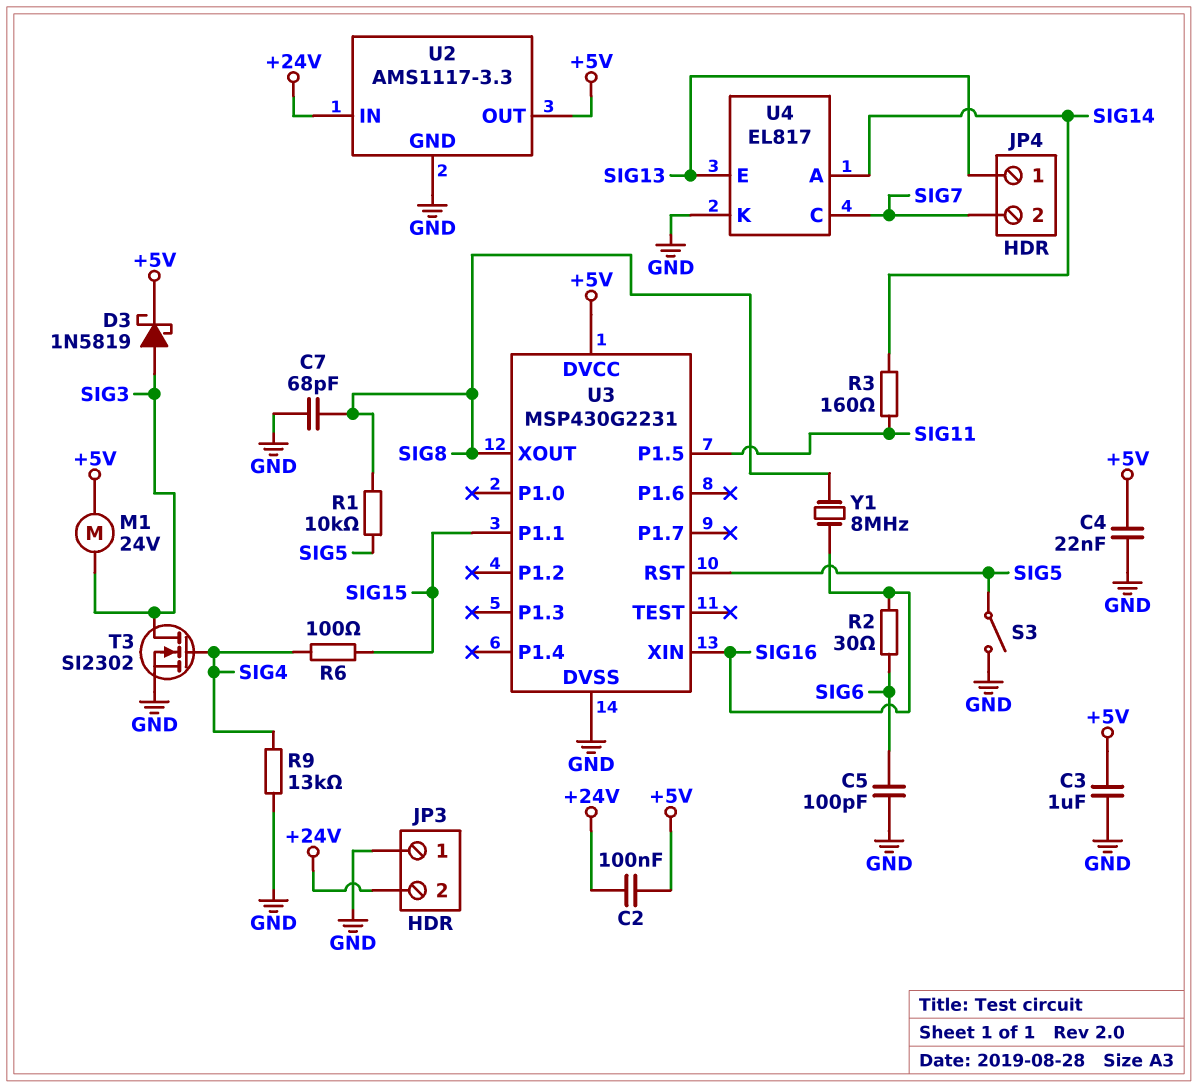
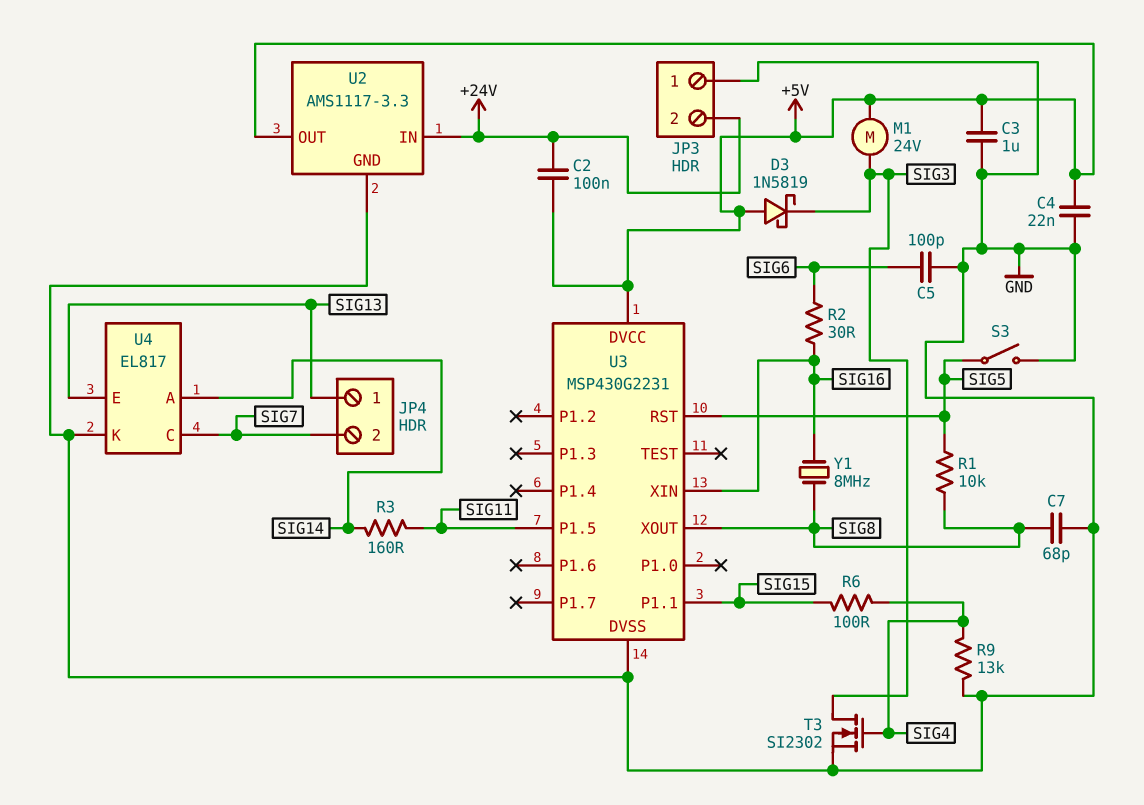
D3: schottky 1N5819 (A SIG3, K +5V) -> schottky 1N5819 (A +5V, K SIG3)

